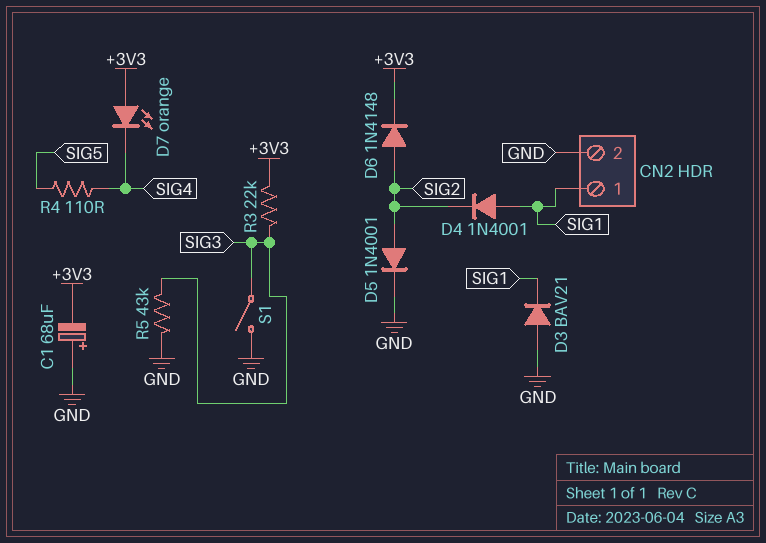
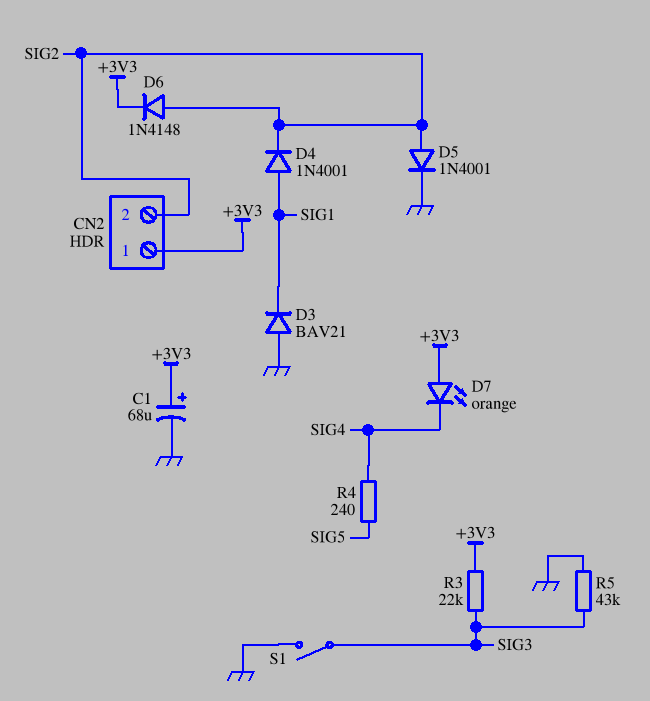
C1: 68uF (plus GND, minus +3V3) -> 68uF (plus +3V3, minus GND)
CN2 pin 1: SIG1 -> +3V3
CN2 pin 2: GND -> SIG2
R4: 110 (SIG4, SIG5) -> 240 (SIG4, SIG5)

